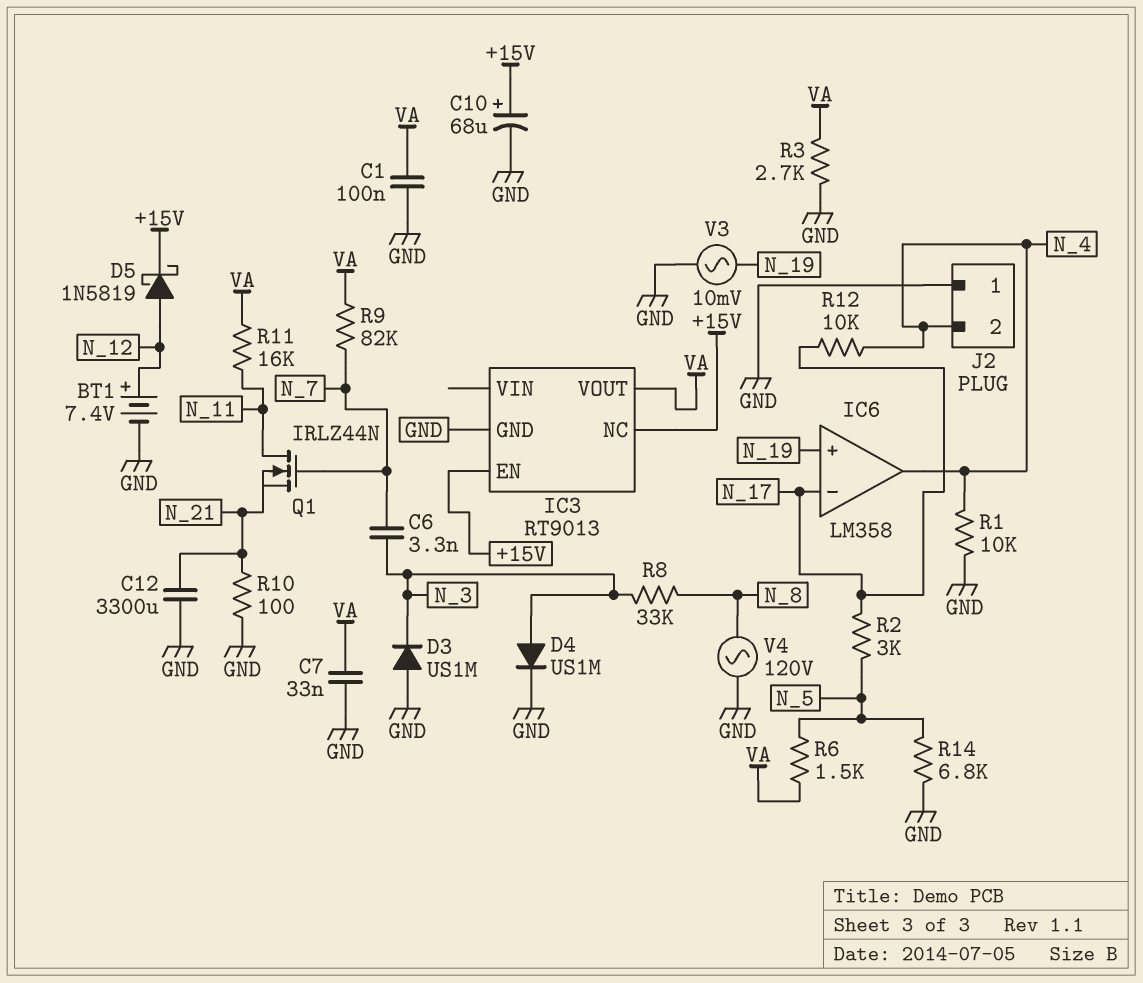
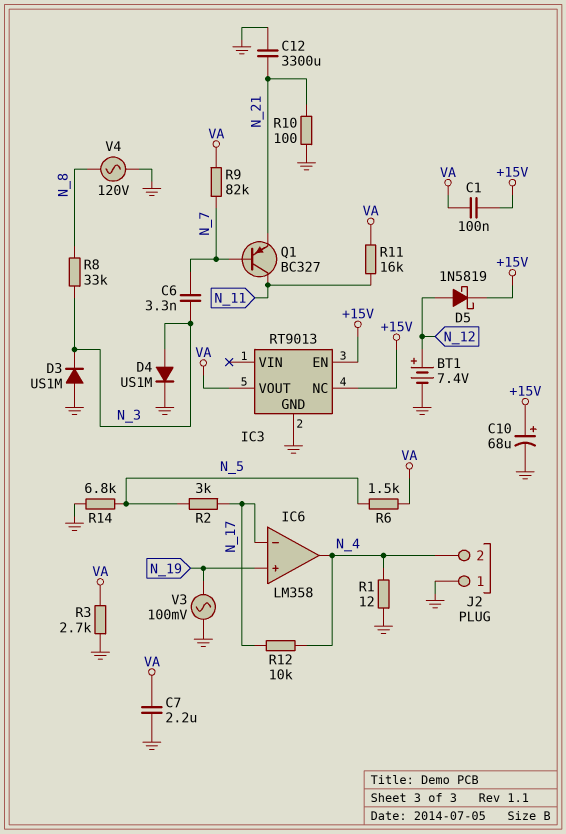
C1: 100nF (GND, VA) -> 100nF (+15V, VA)
C7: 33nF (GND, VA) -> 2.2uF (GND, VA)
Q1: NMOS IRLZ44N (G N_7, D N_11, S N_21) -> PNP BC327 (B N_7, C N_11, E N_21)
R1: 10k (GND, N_4) -> 12 (GND, N_4)
V3: AC 10mV (GND, N_19) -> AC 100mV (GND, N_19)

